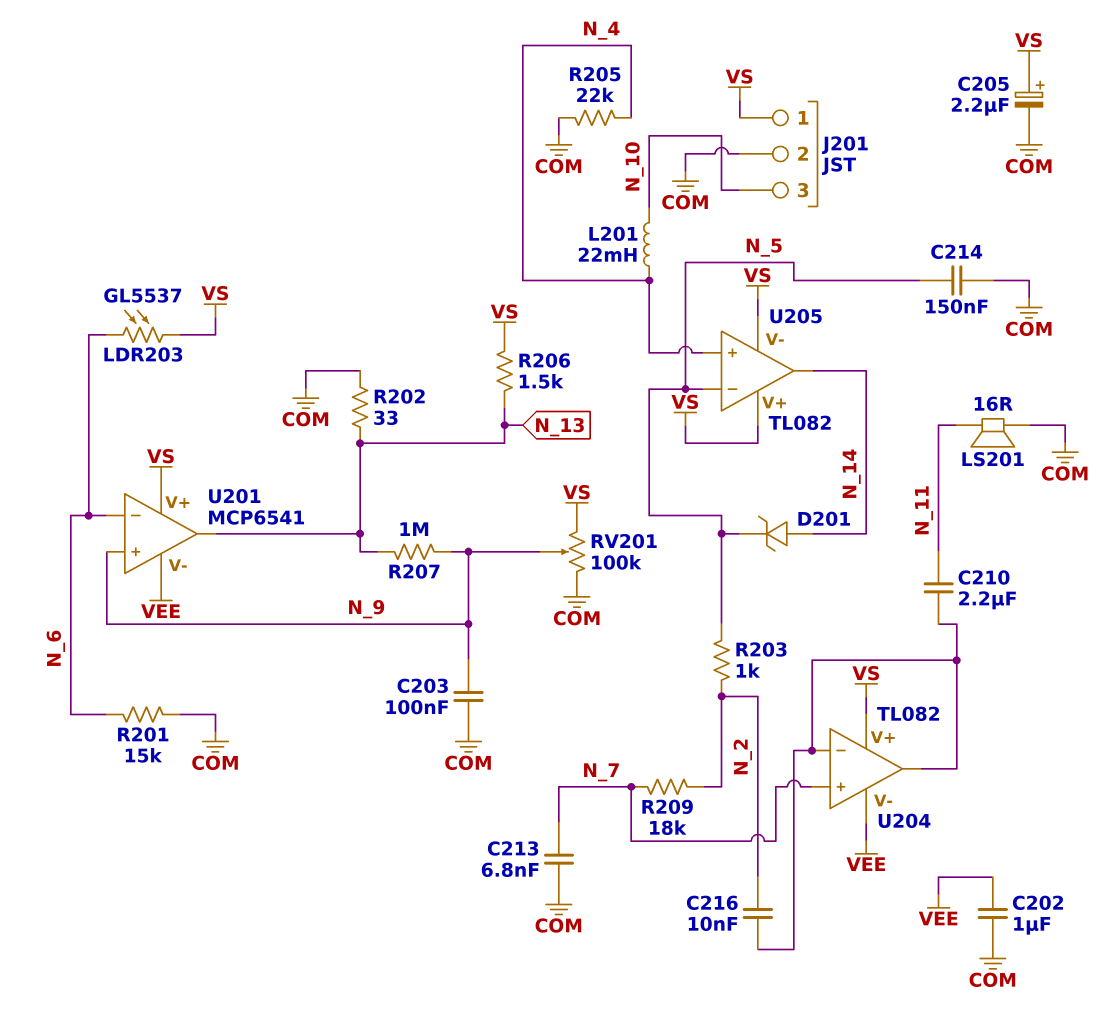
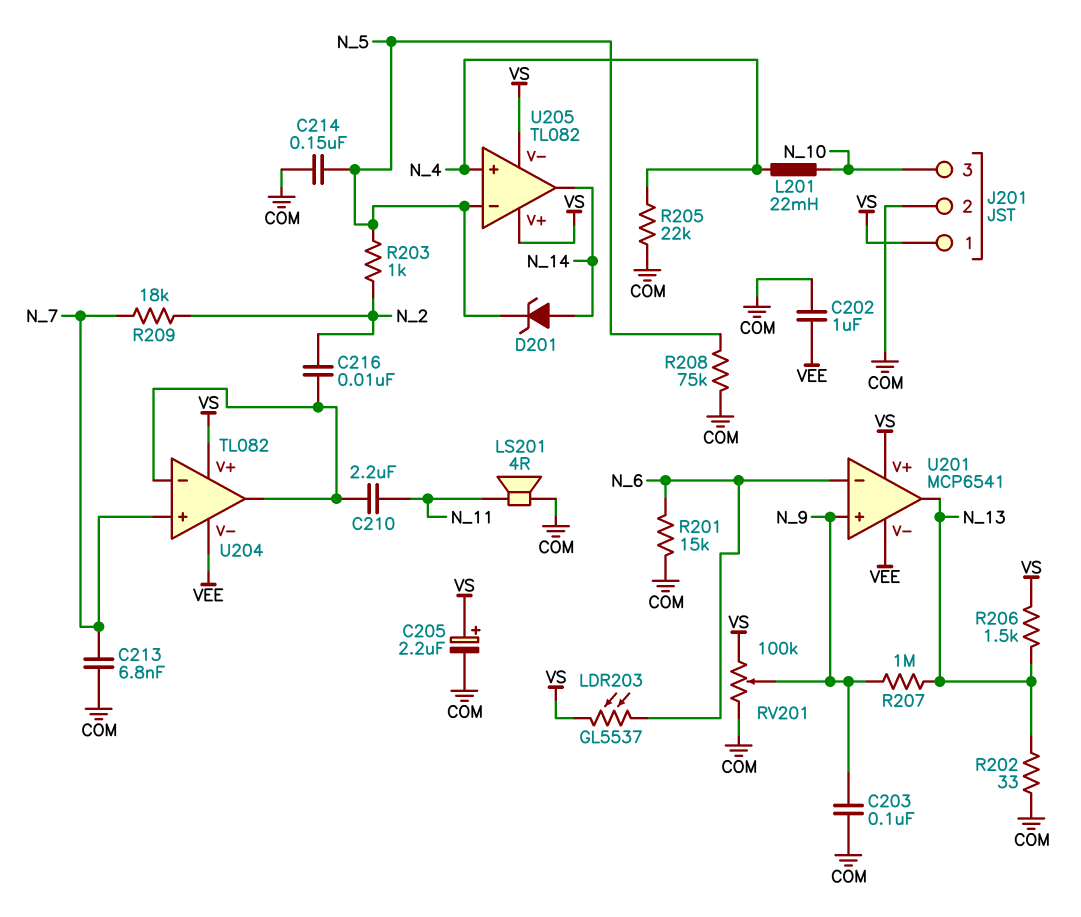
LS201: speaker 16R (COM, N_11) -> speaker 4R (COM, N_11)
R208: none -> 75k (COM, N_5)

